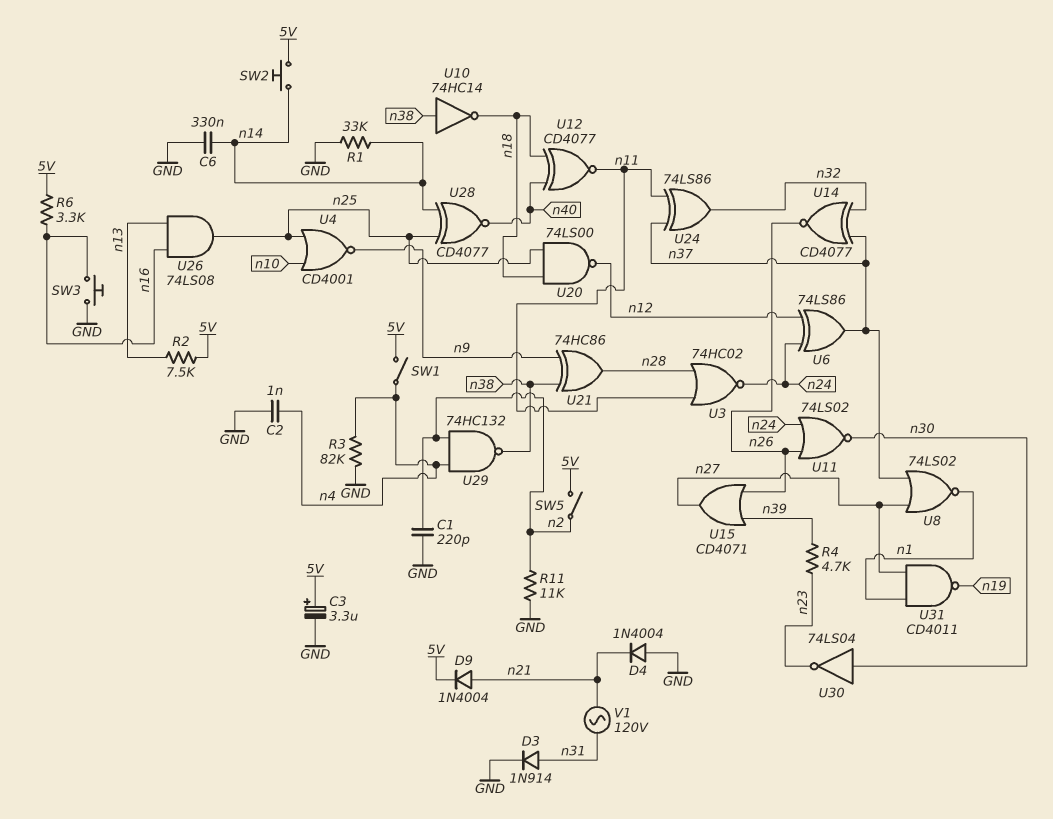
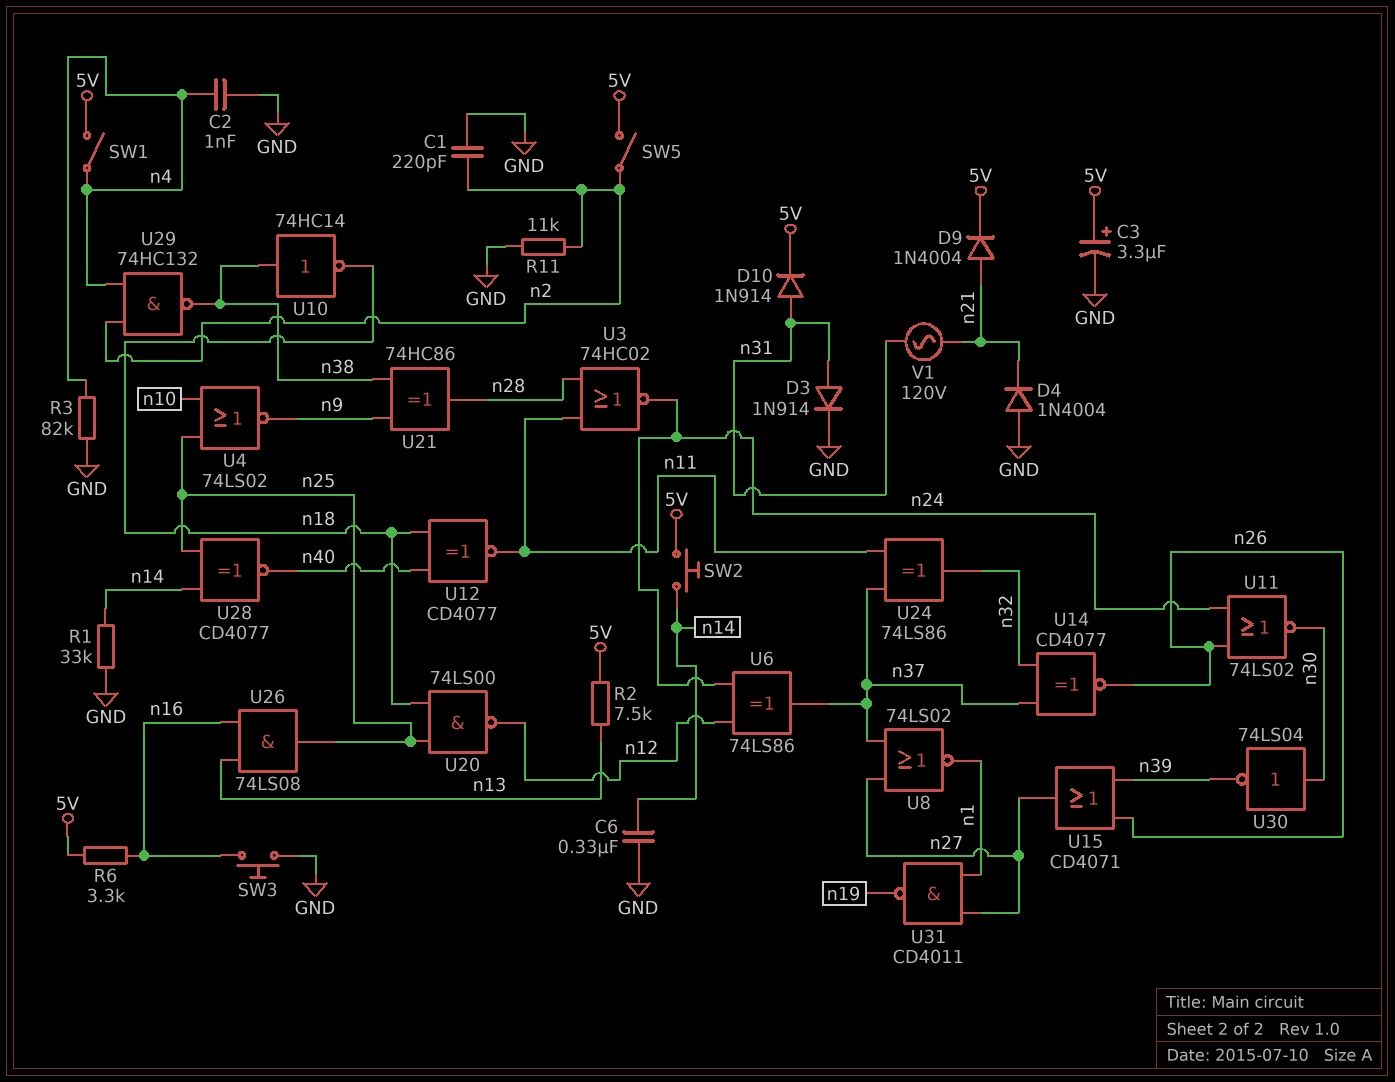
D10: none -> diode 1N914 (A n31, K 5V)
R4: 4.7k (n23, n39) -> none
U4: NOR CD4001 (in n10, in n25, out n9) -> NOR 74LS02 (in n10, in n25, out n9)
U30: NOT 74LS04 (in n30, out n23) -> NOT 74LS04 (in n30, out n39)

